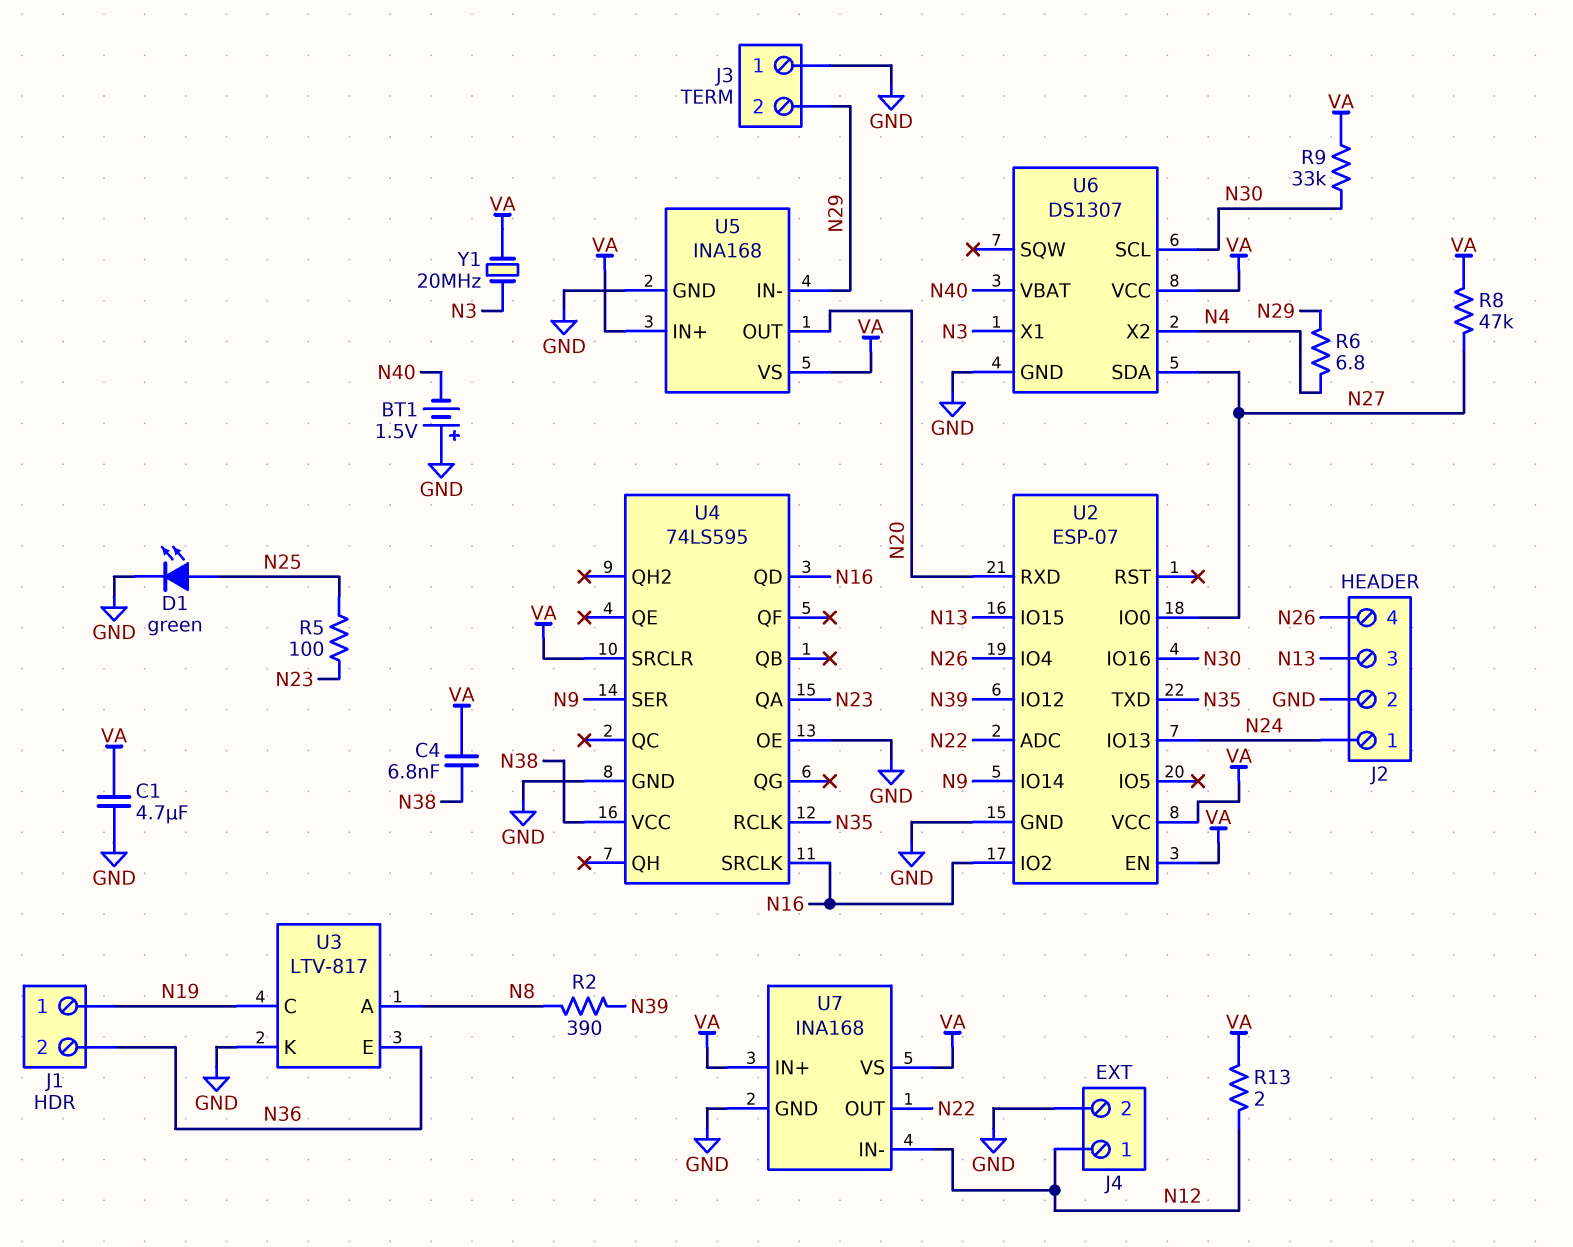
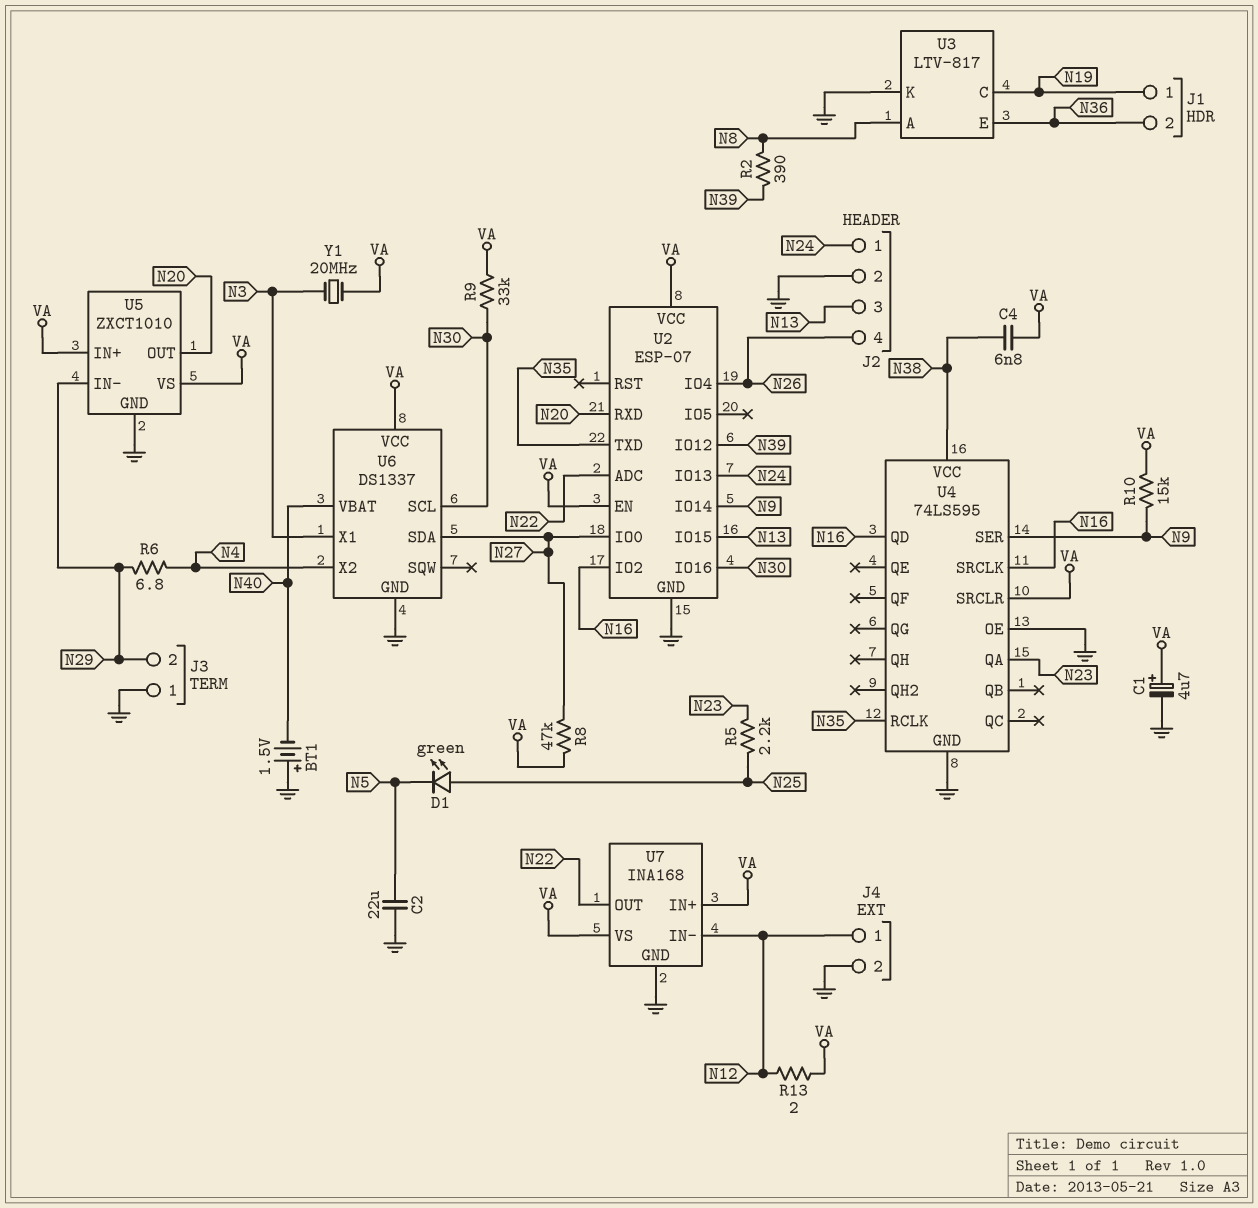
C1: 4.7uF (GND, VA) -> 4.7uF (plus VA, minus GND)
C2: none -> 22uF (GND, N5)
D1: LED green (A N25, K GND) -> LED green (A N25, K N5)
R5: 100 (N23, N25) -> 2.2k (N23, N25)
R10: none -> 15k (N9, VA)
U5: INA168 -> ZXCT1010
U6: DS1307 -> DS1337

